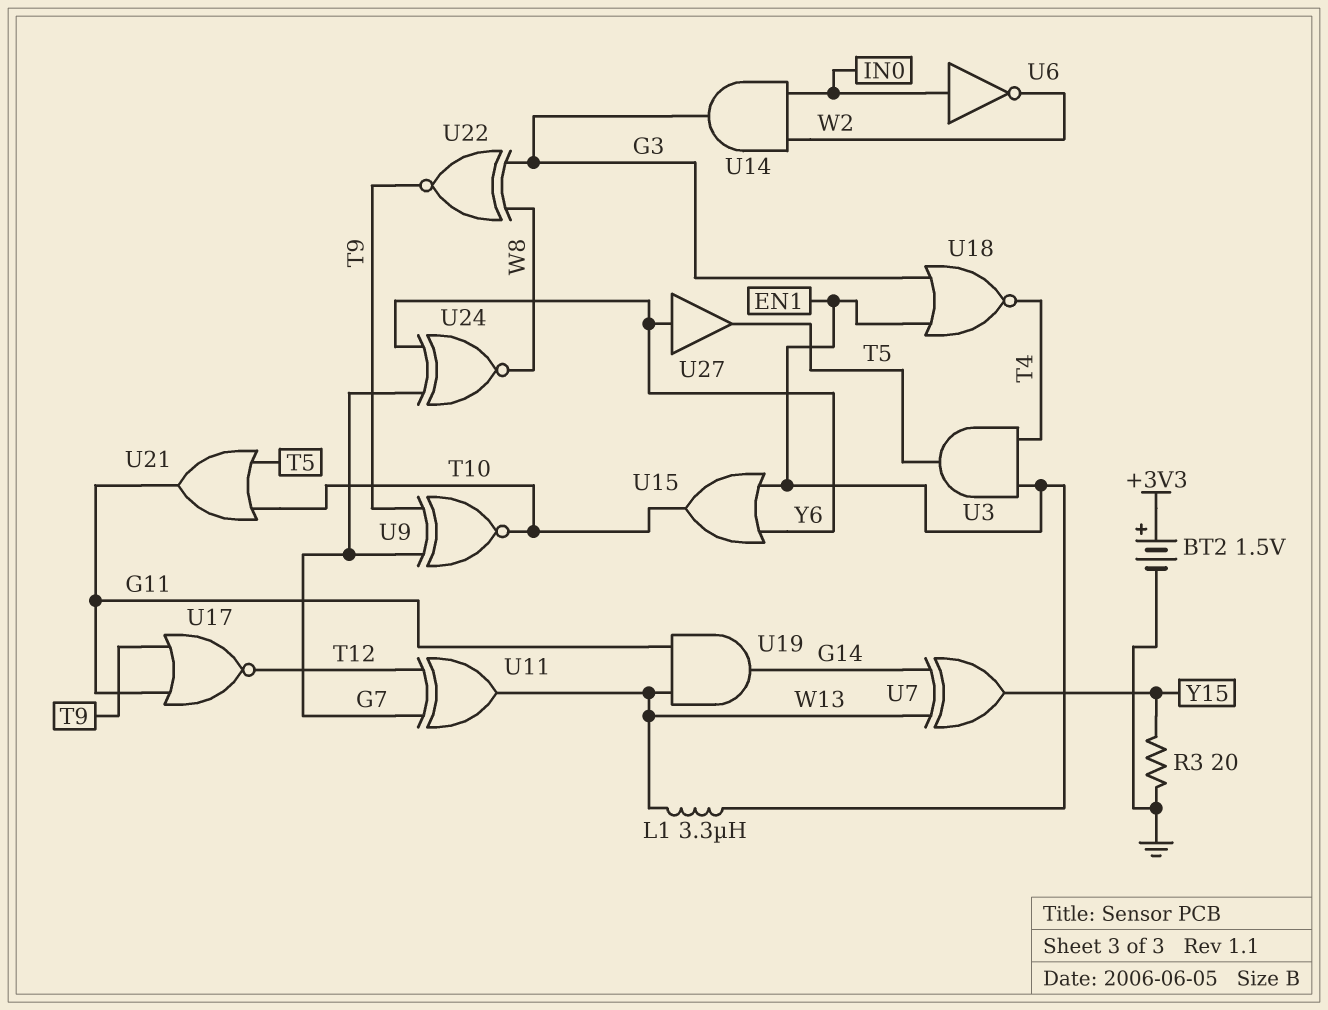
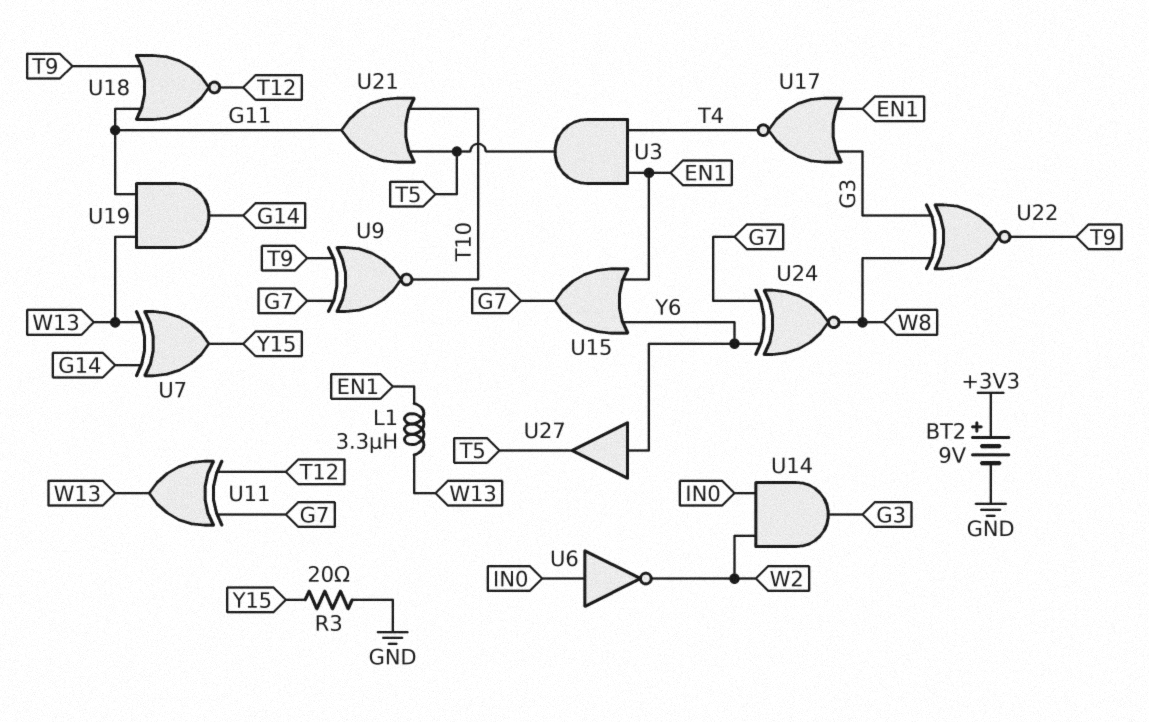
BT2: 1.5V (plus +3V3, minus GND) -> 9V (plus +3V3, minus GND)
U15: OR (in EN1, in Y6, out T10) -> OR (in EN1, in Y6, out G7)
U17: NOR (in G11, in T9, out T12) -> NOR (in EN1, in G3, out T4)
U18: NOR (in EN1, in G3, out T4) -> NOR (in G11, in T9, out T12)

